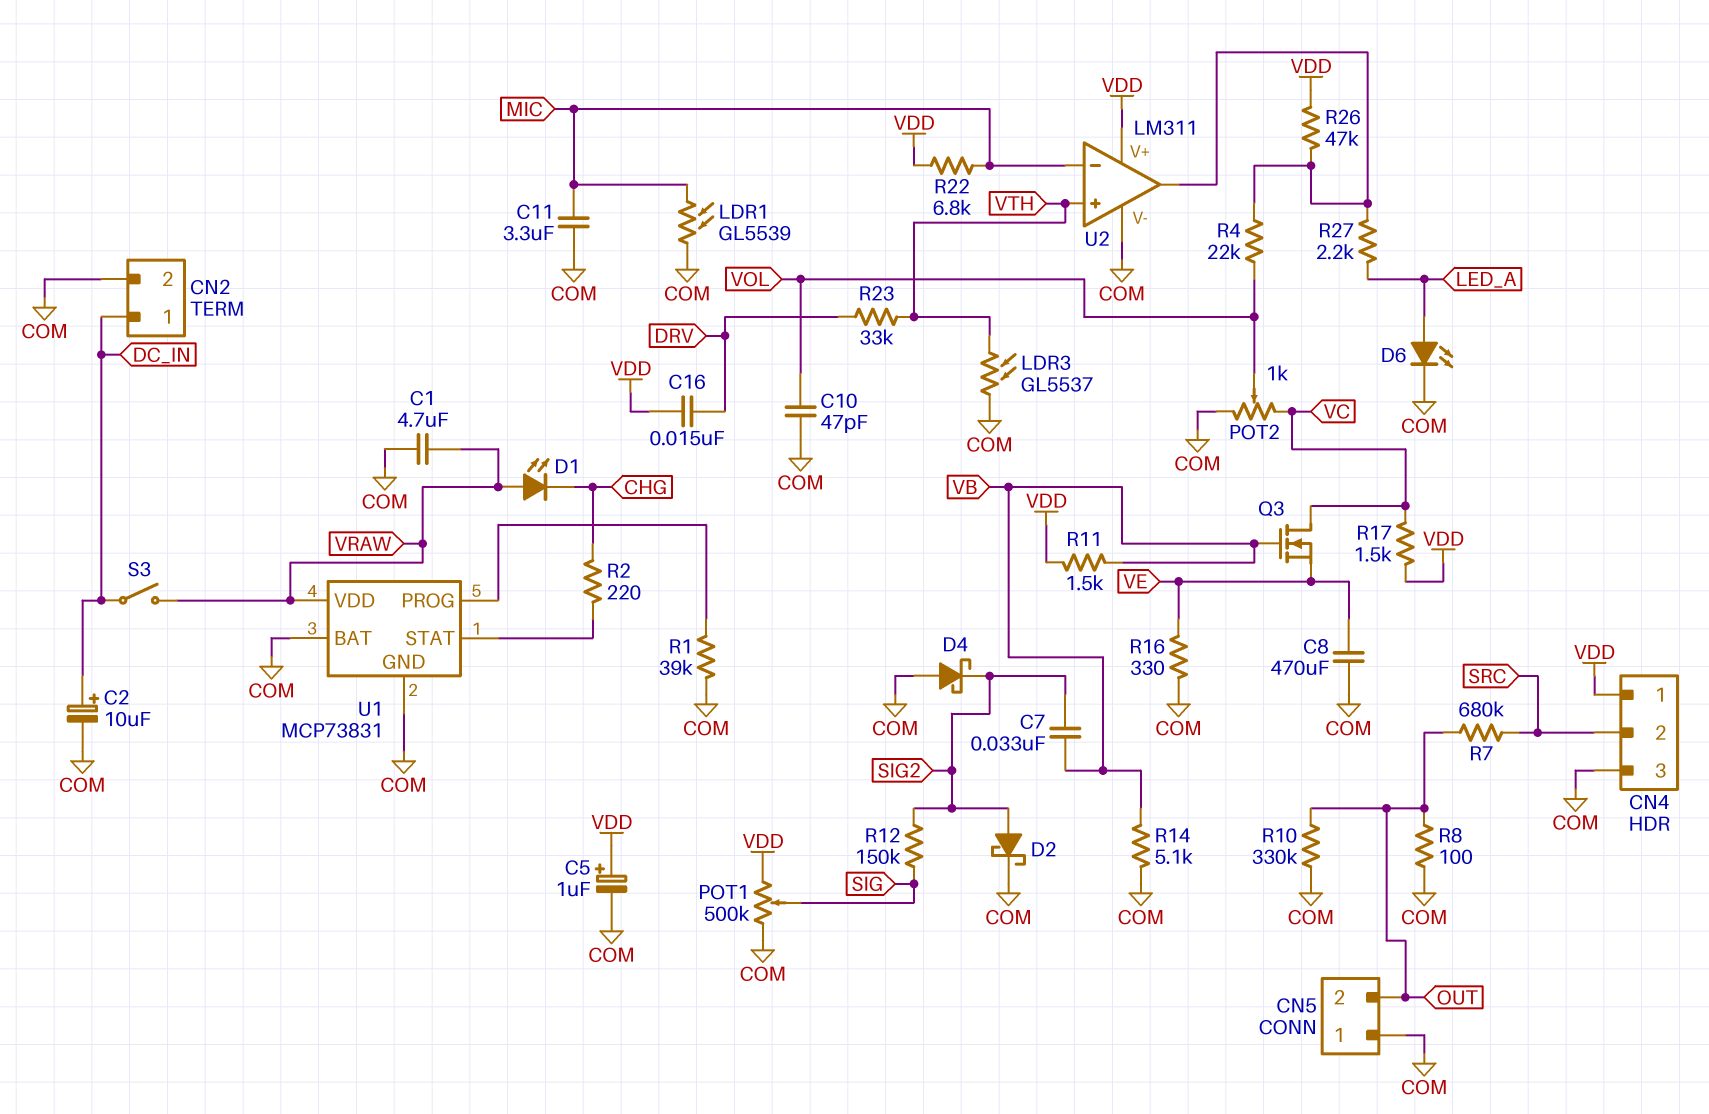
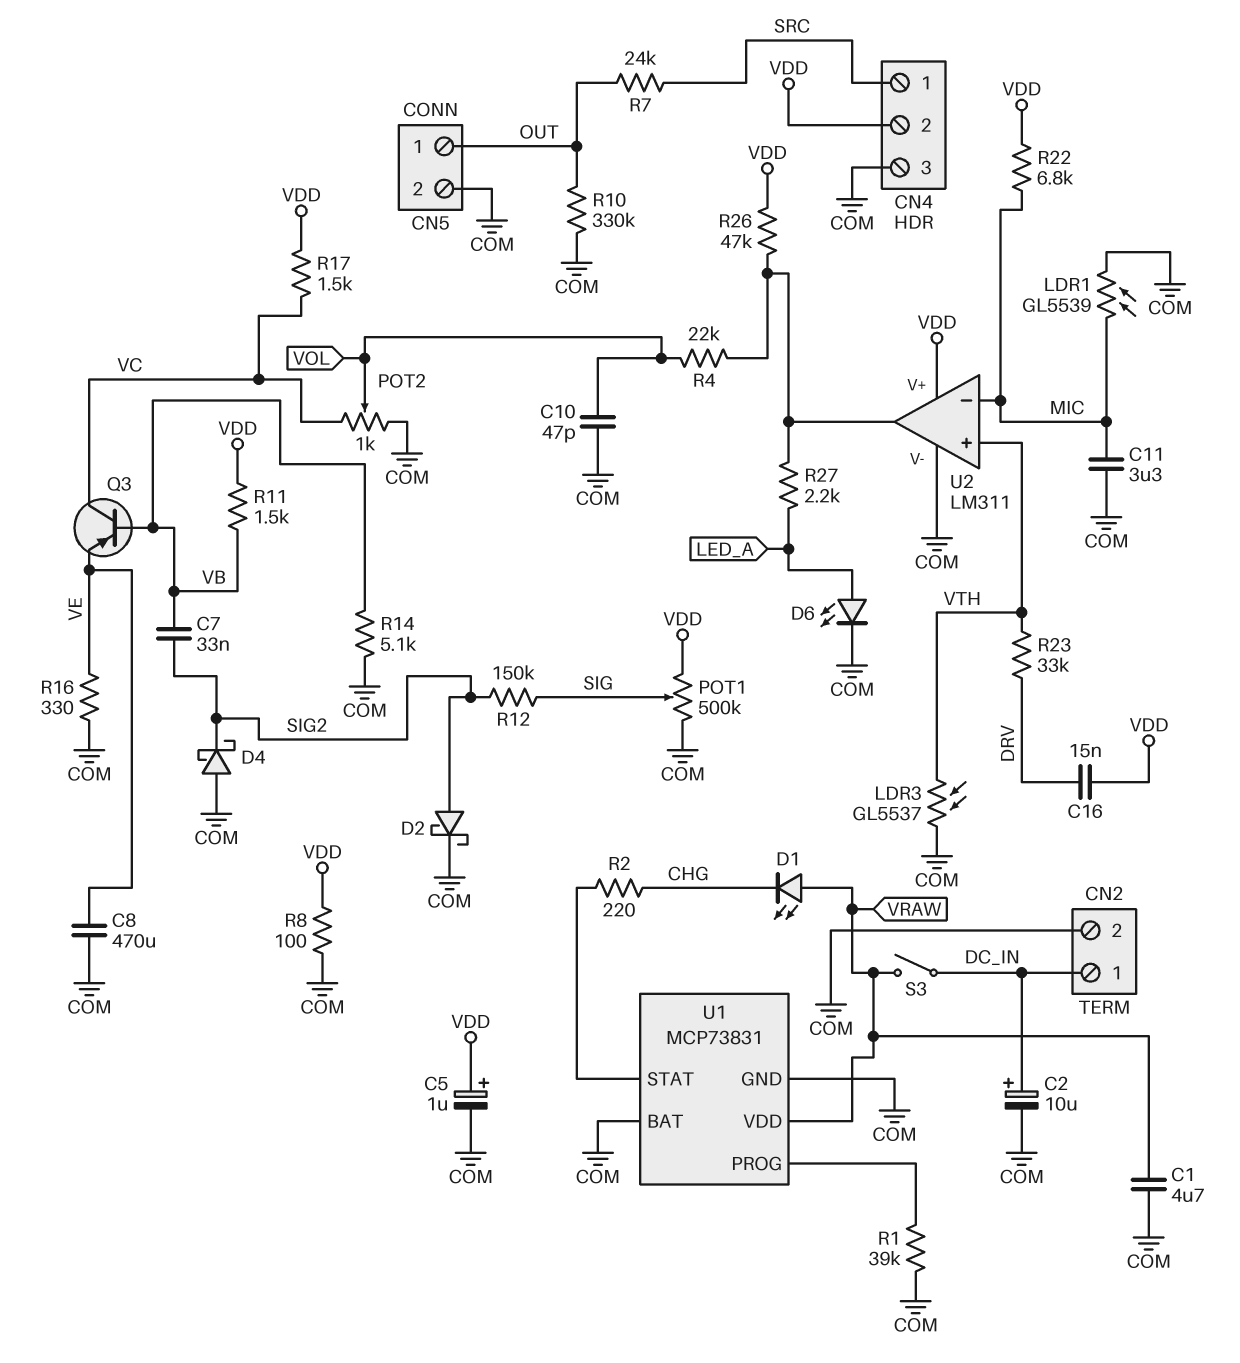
CN4 pin 1: VDD -> SRC
CN4 pin 2: SRC -> VDD
CN5 pin 1: COM -> OUT
CN5 pin 2: OUT -> COM
Q3: NMOS (G VB, D VC, S VE) -> PNP (B VB, C VC, E VE)
R7: 680k (OUT, SRC) -> 24k (OUT, SRC)
R8: 100 (COM, OUT) -> 100 (COM, VDD)

